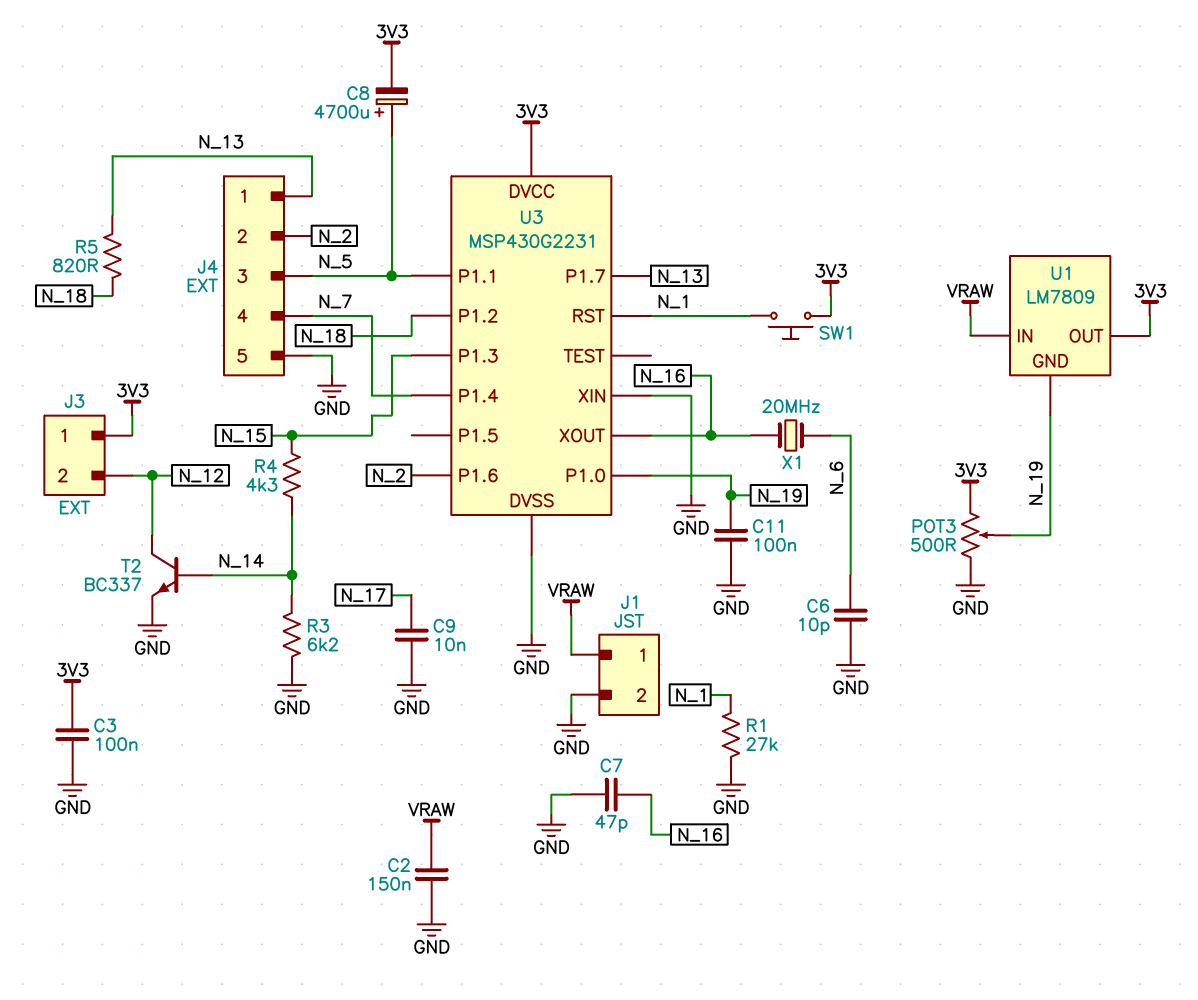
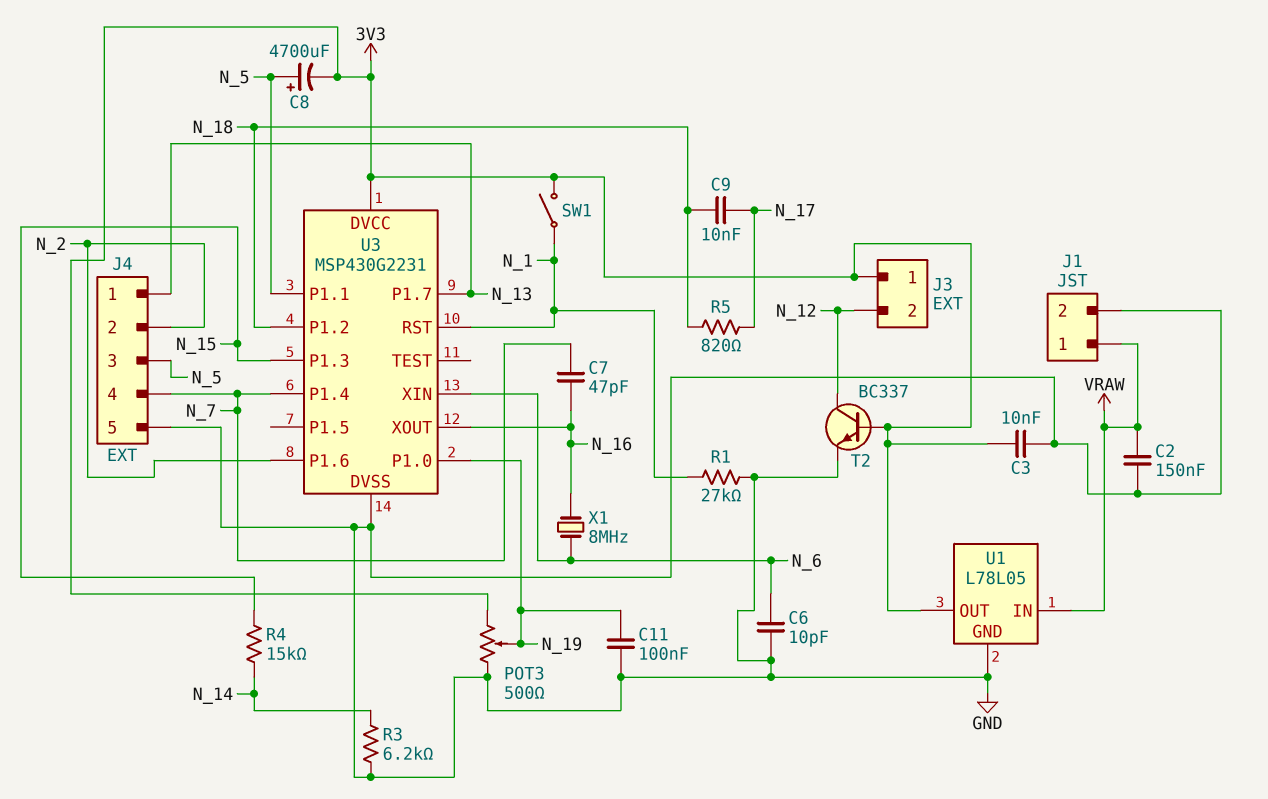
C3: 100nF (3V3, GND) -> 10nF (3V3, GND)
C7: 47pF (GND, N_16) -> 47pF (N_7, N_16)
C9: 10nF (GND, N_17) -> 10nF (N_17, N_18)
R4: 4.3k (N_14, N_15) -> 15k (N_14, N_15)
R5: 820 (N_13, N_18) -> 820 (N_17, N_18)
SW1: button (3V3, N_1) -> switch (3V3, N_1)
T2: NPN BC337 (B N_14, C N_12, E GND) -> NPN BC337 (B 3V3, C N_12, E GND)
U1: LM7809 -> L78L05
U1 pin GND: N_19 -> GND
U3 pin XIN: GND -> N_6
X1: 20MHz (N_6, N_16) -> 8MHz (N_6, N_16)

